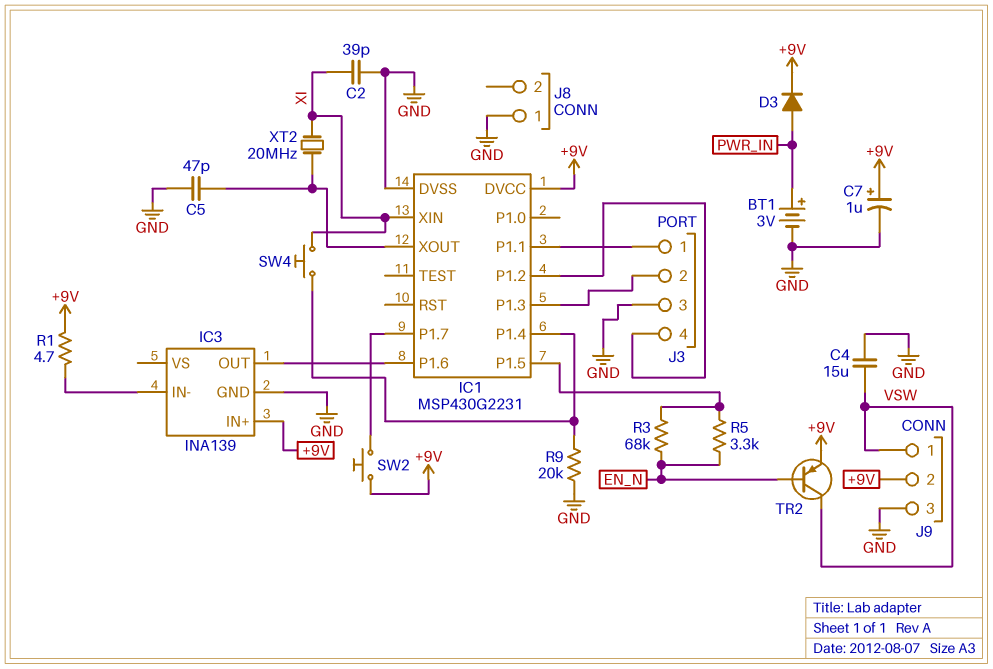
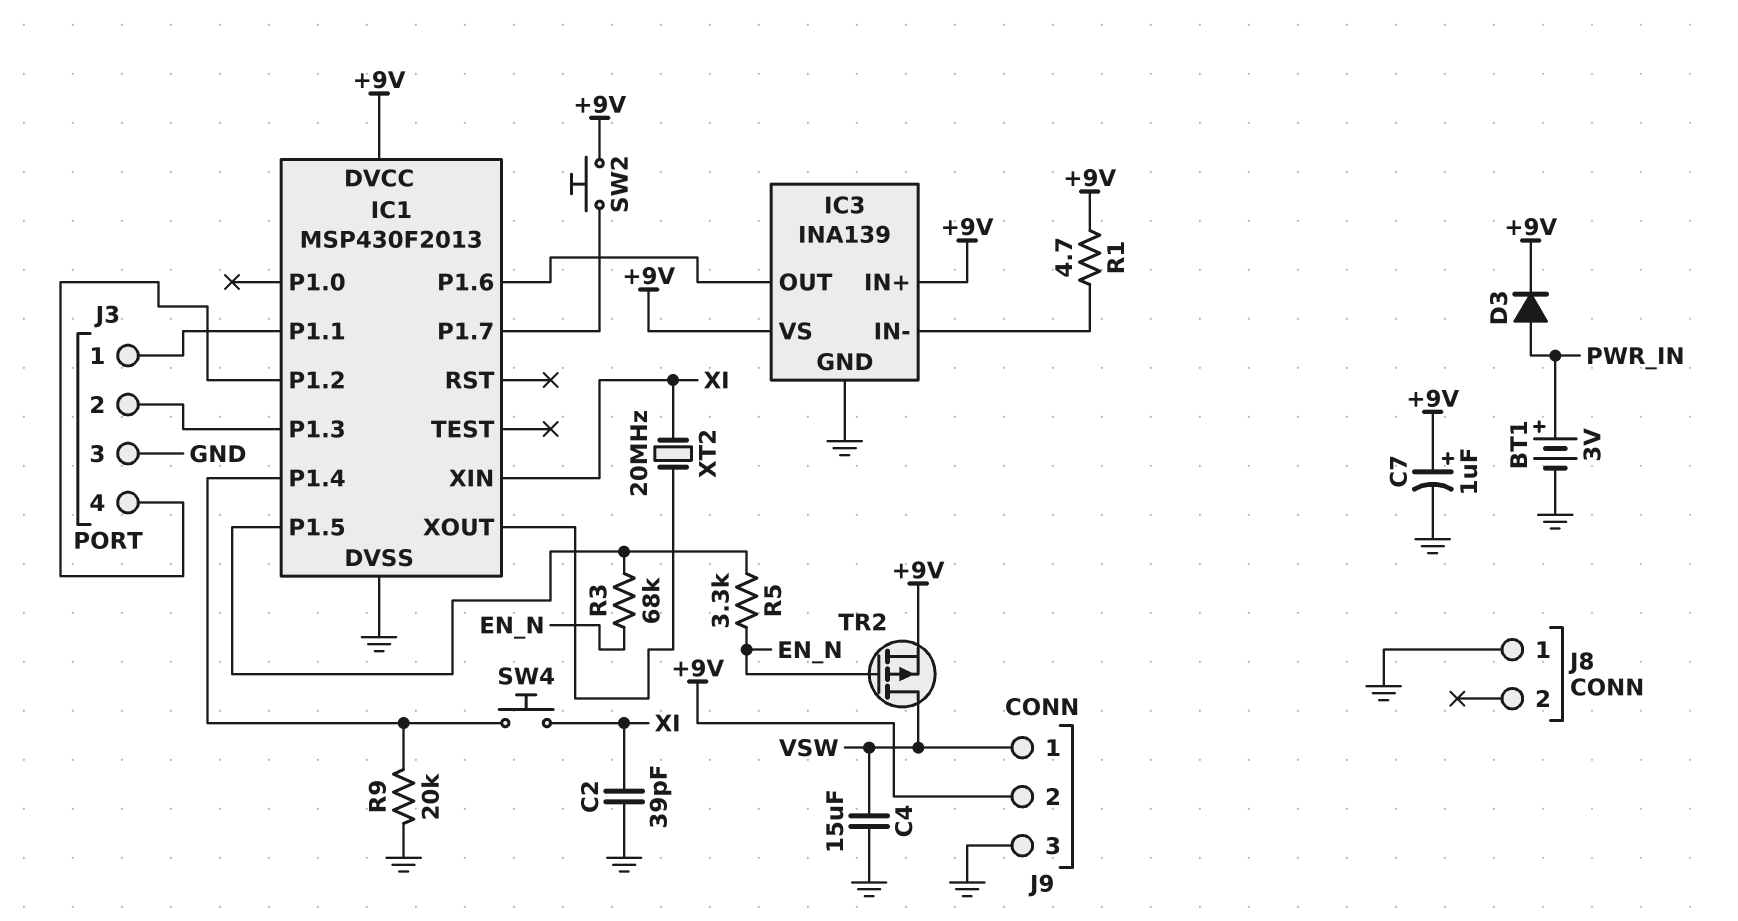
C5: 47pF (GND, IC1/XOUT) -> none
IC1: MSP430G2231 -> MSP430F2013
IC3 pin VS: none -> +9V
TR2: PNP (B EN_N, C VSW, E +9V) -> PMOS (G EN_N, D VSW, S +9V)

